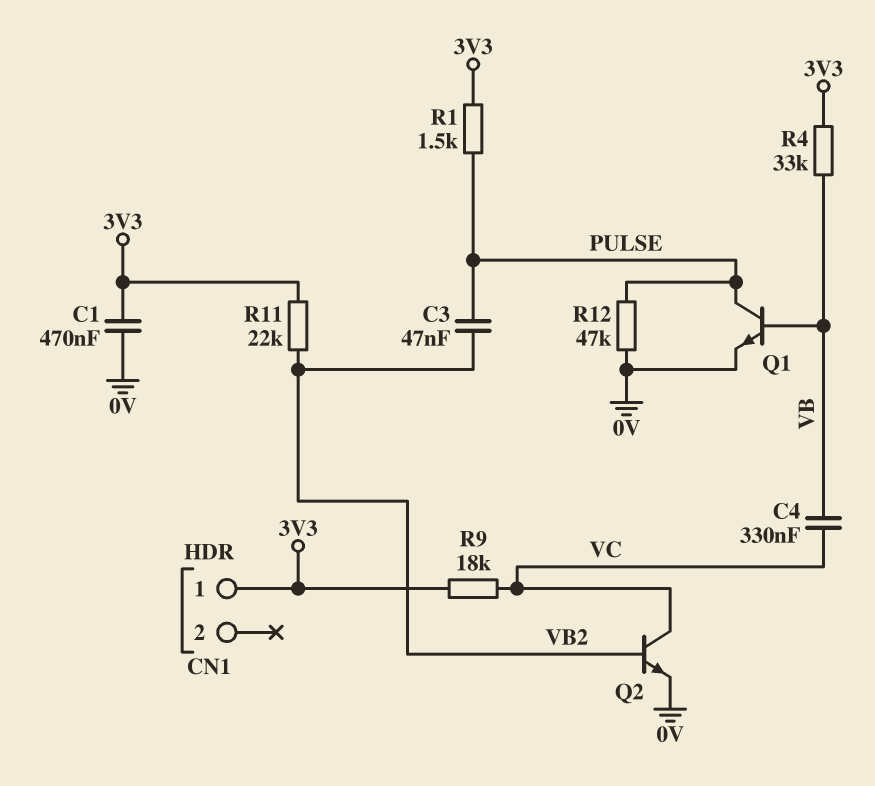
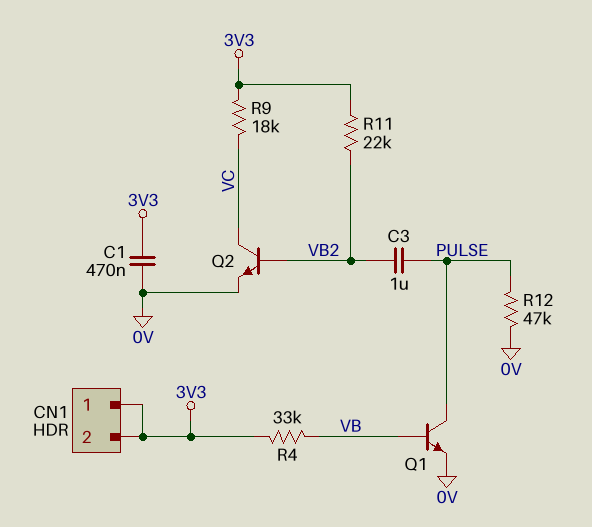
C3: 47nF (PULSE, VB2) -> 1uF (PULSE, VB2)
C4: 330nF (VB, VC) -> none
CN1 pin 2: none -> 3V3
R1: 1.5k (3V3, PULSE) -> none

